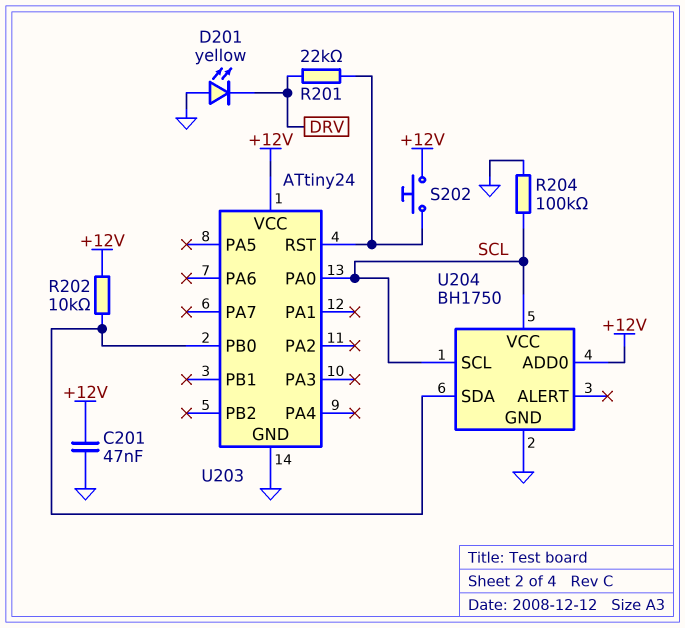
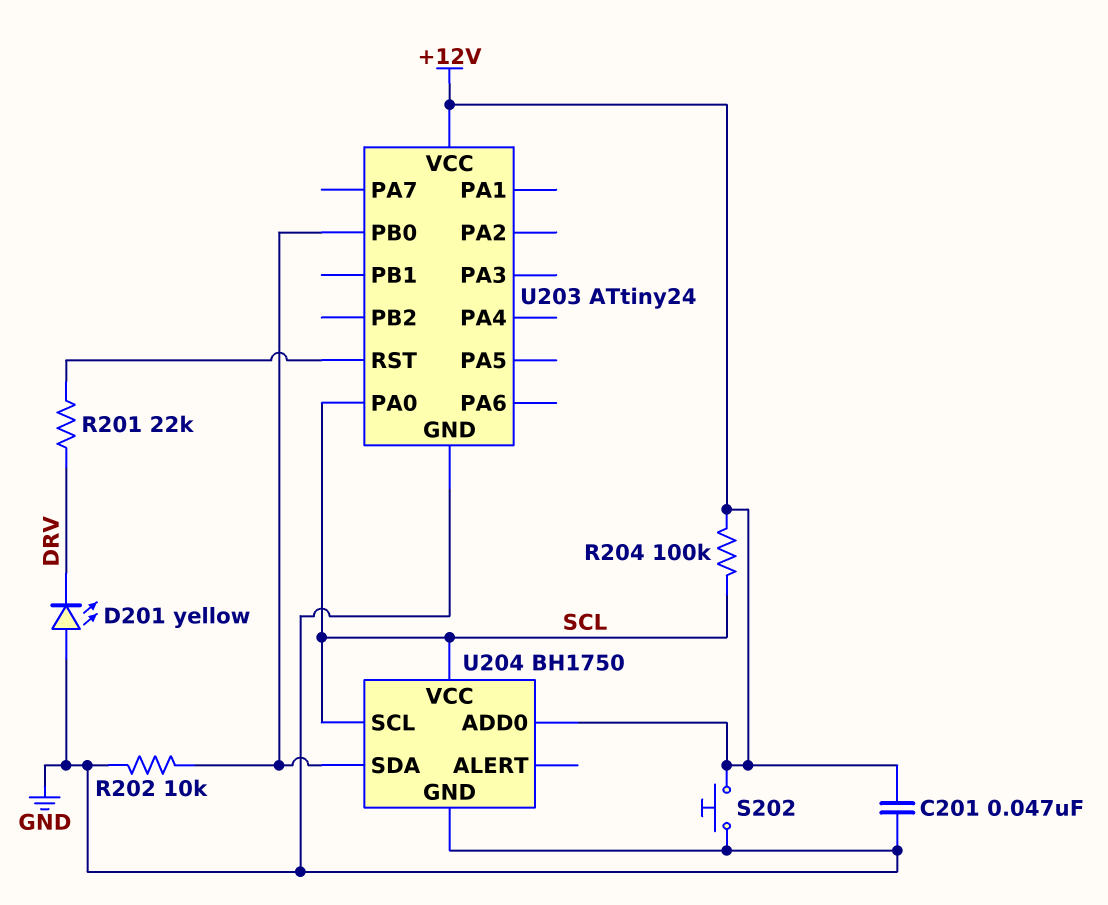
R202: 10k (+12V, U203/PB0) -> 10k (GND, U203/PB0)
R204: 100k (GND, SCL) -> 100k (+12V, SCL)
S202: button (+12V, U203/RST) -> button (+12V, GND)

